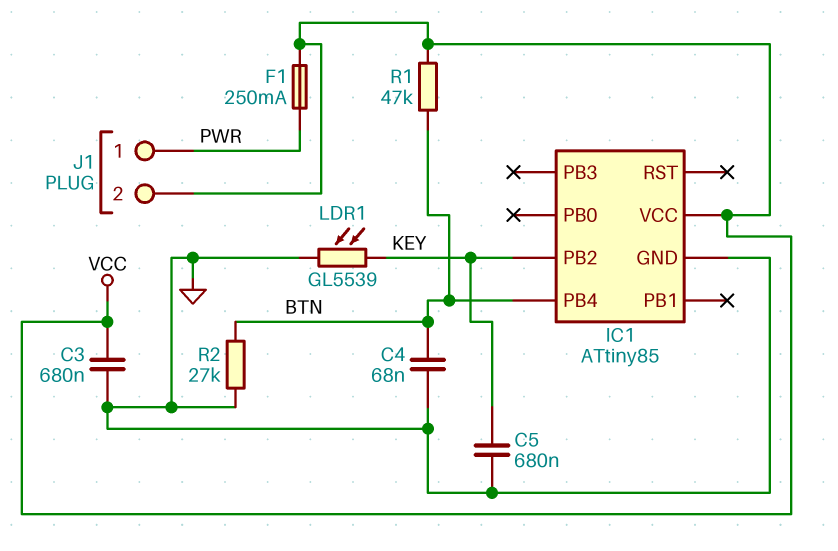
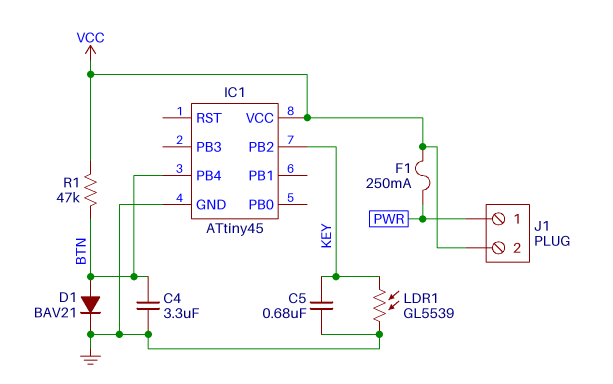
C3: 680nF (GND, VCC) -> none
C4: 68nF (BTN, GND) -> 3.3uF (BTN, GND)
D1: none -> diode BAV21 (A BTN, K GND)
IC1: ATtiny85 -> ATtiny45
R2: 27k (BTN, GND) -> none

